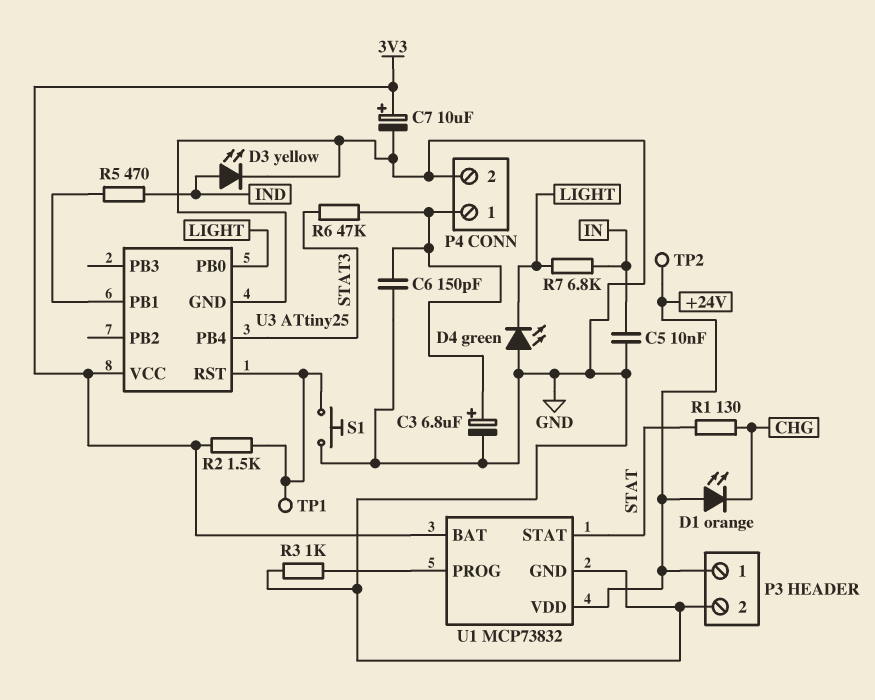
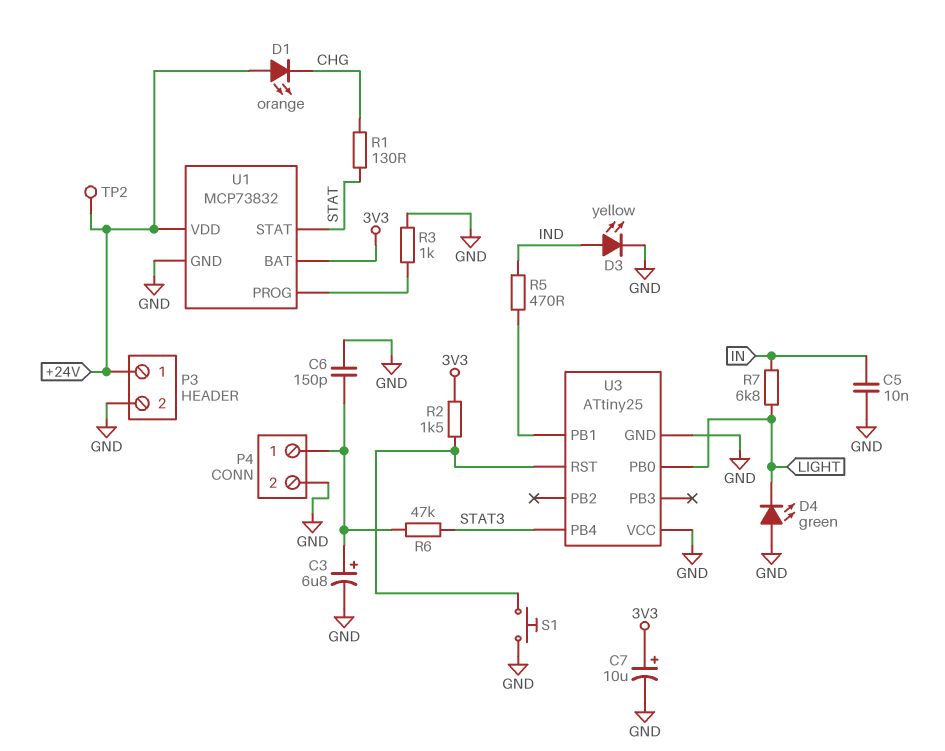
TP1: test point (U3/RST) -> none
U3 pin VCC: 3V3 -> GND

